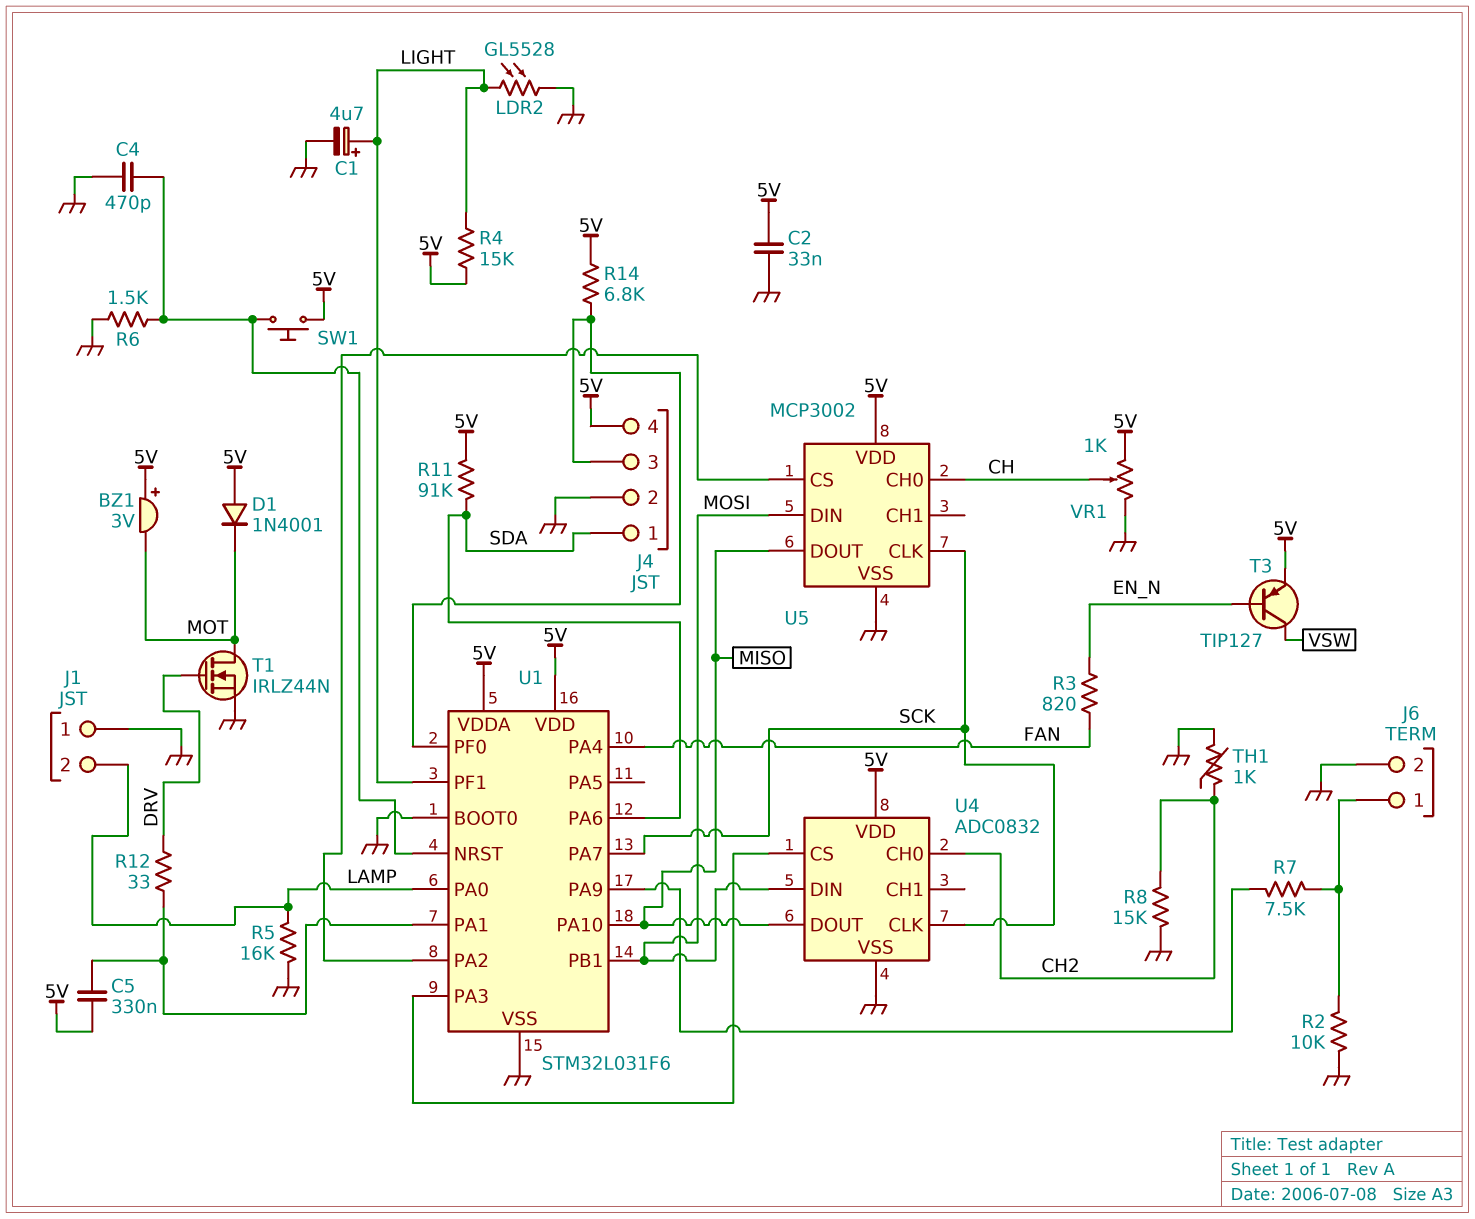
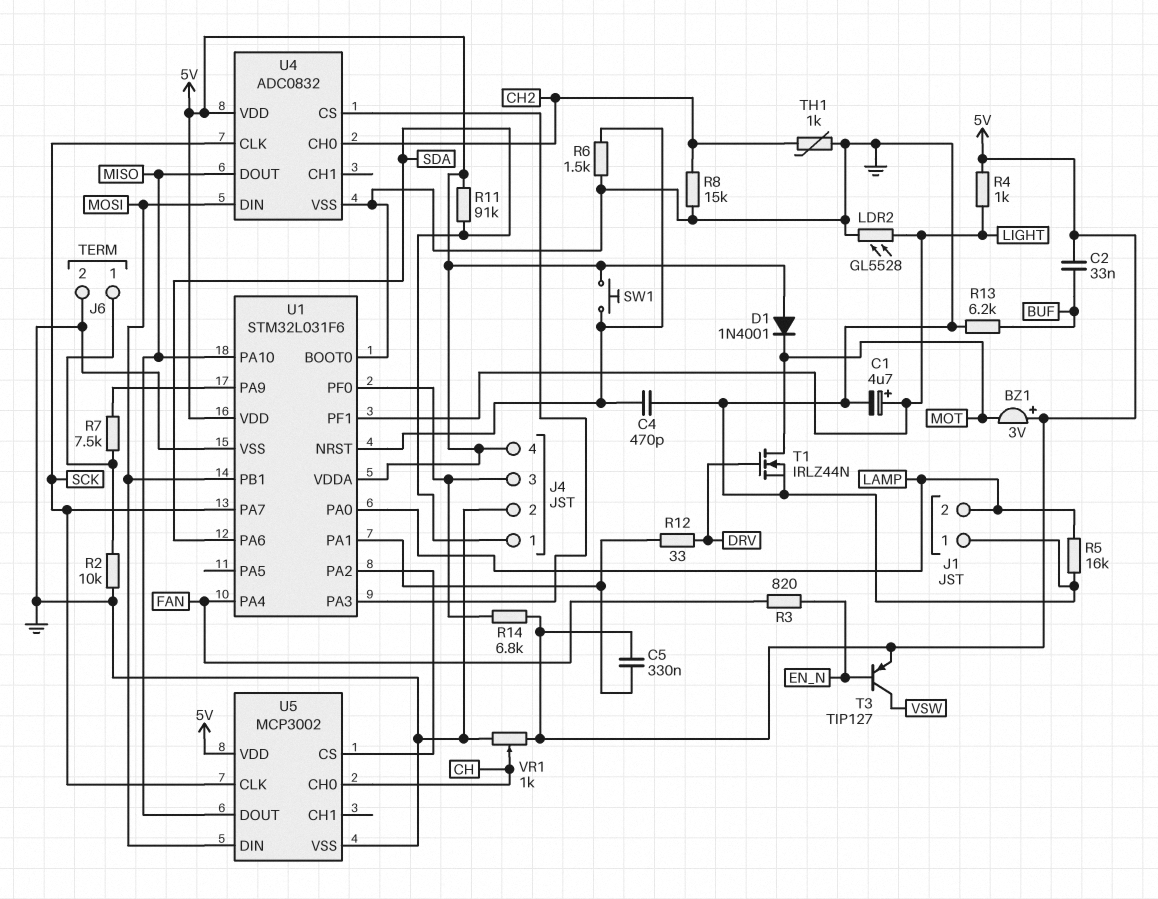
C2: 33nF (5V, GND) -> 33nF (5V, BUF)
R4: 15k (5V, LIGHT) -> 1k (5V, LIGHT)
R13: none -> 6.2k (BUF, GND)

